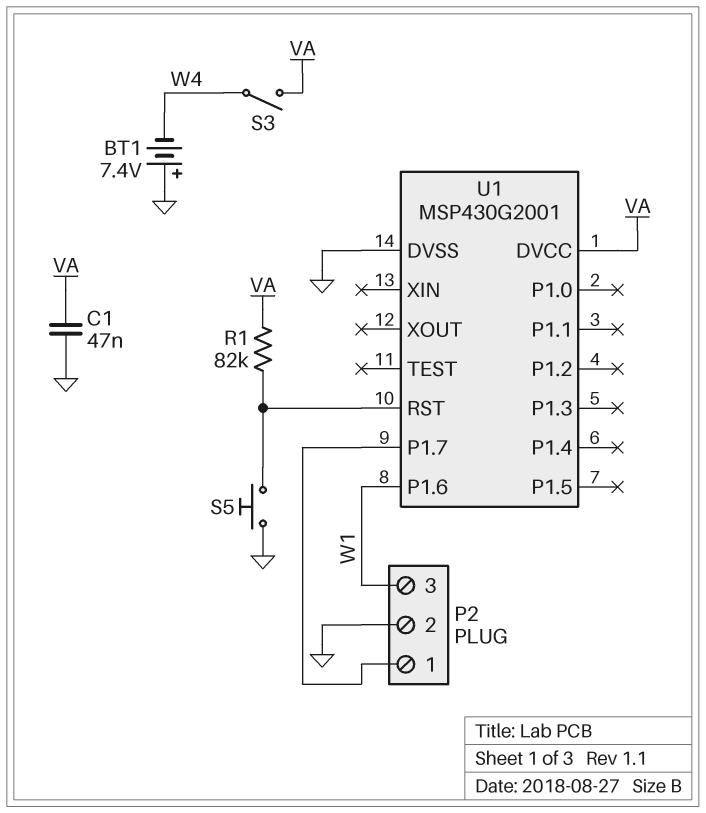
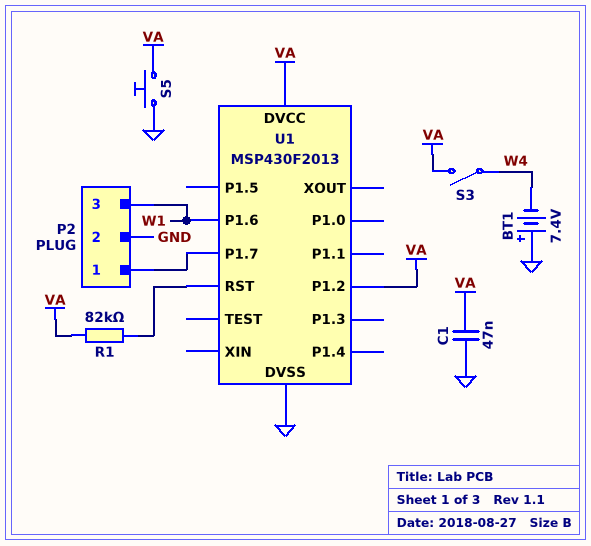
S5: button (GND, U1/RST) -> button (GND, VA)
U1: MSP430G2001 -> MSP430F2013
U1 pin P1.2: none -> VA

